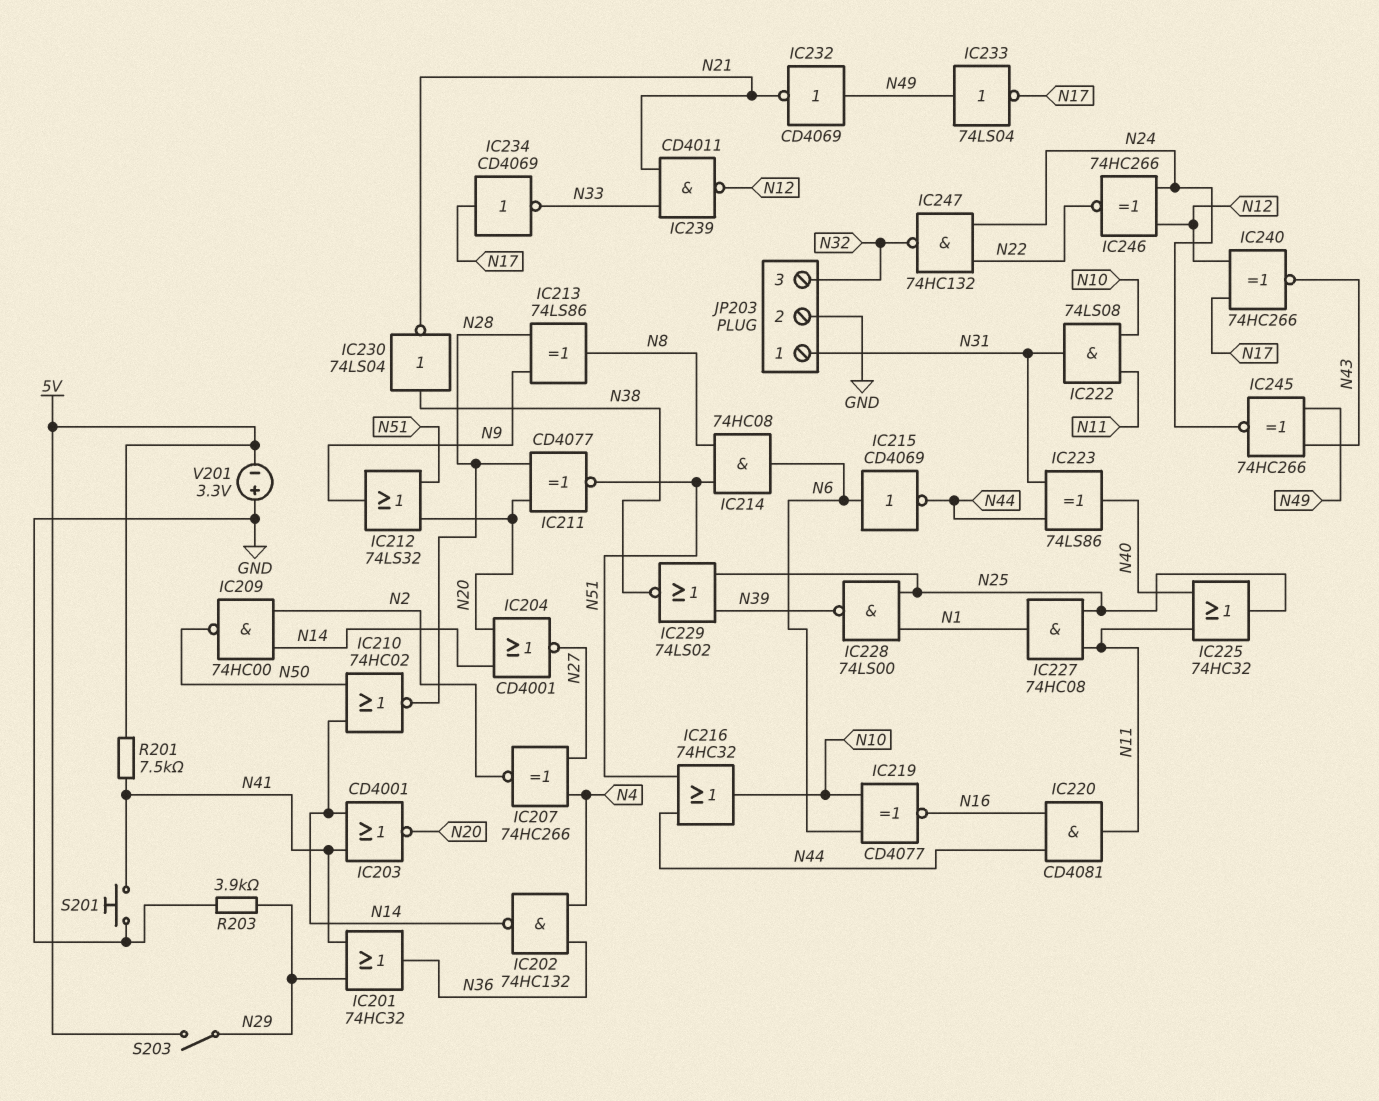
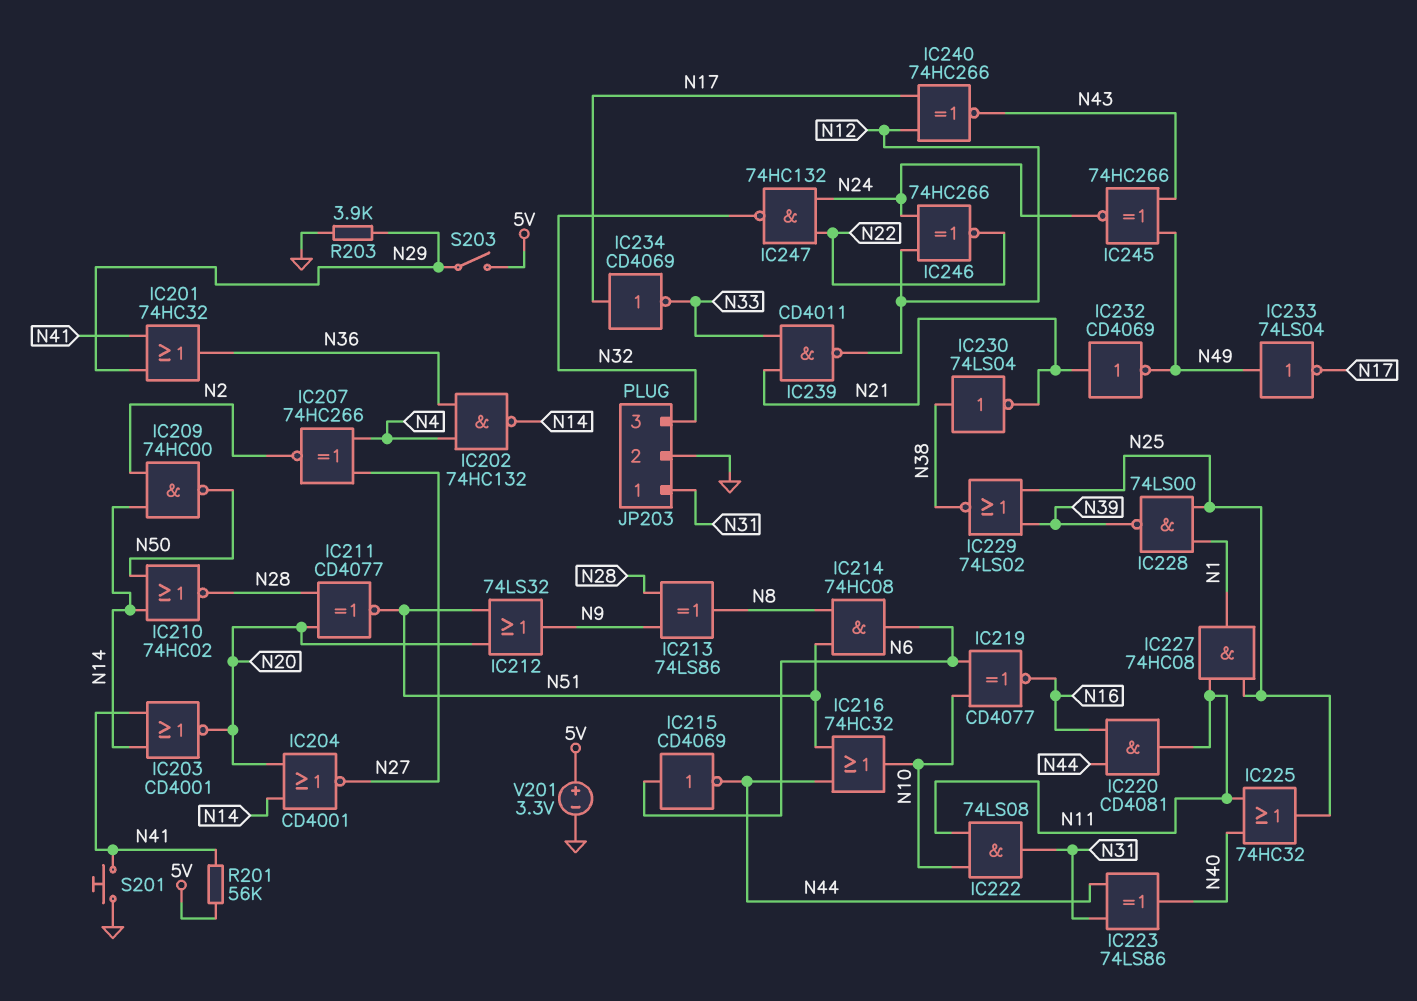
IC232: NOT CD4069 (in N49, out N21) -> NOT CD4069 (in N21, out N49)
R201: 7.5k (5V, N41) -> 56k (5V, N41)
V201: 3.3V (plus GND, minus 5V) -> 3.3V (plus 5V, minus GND)

